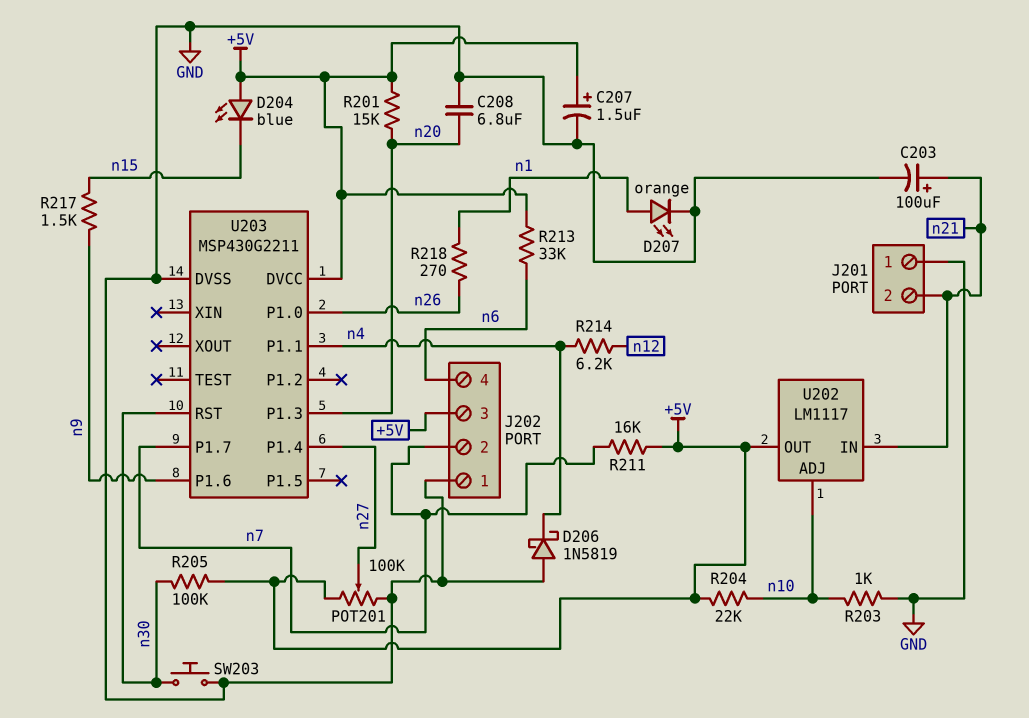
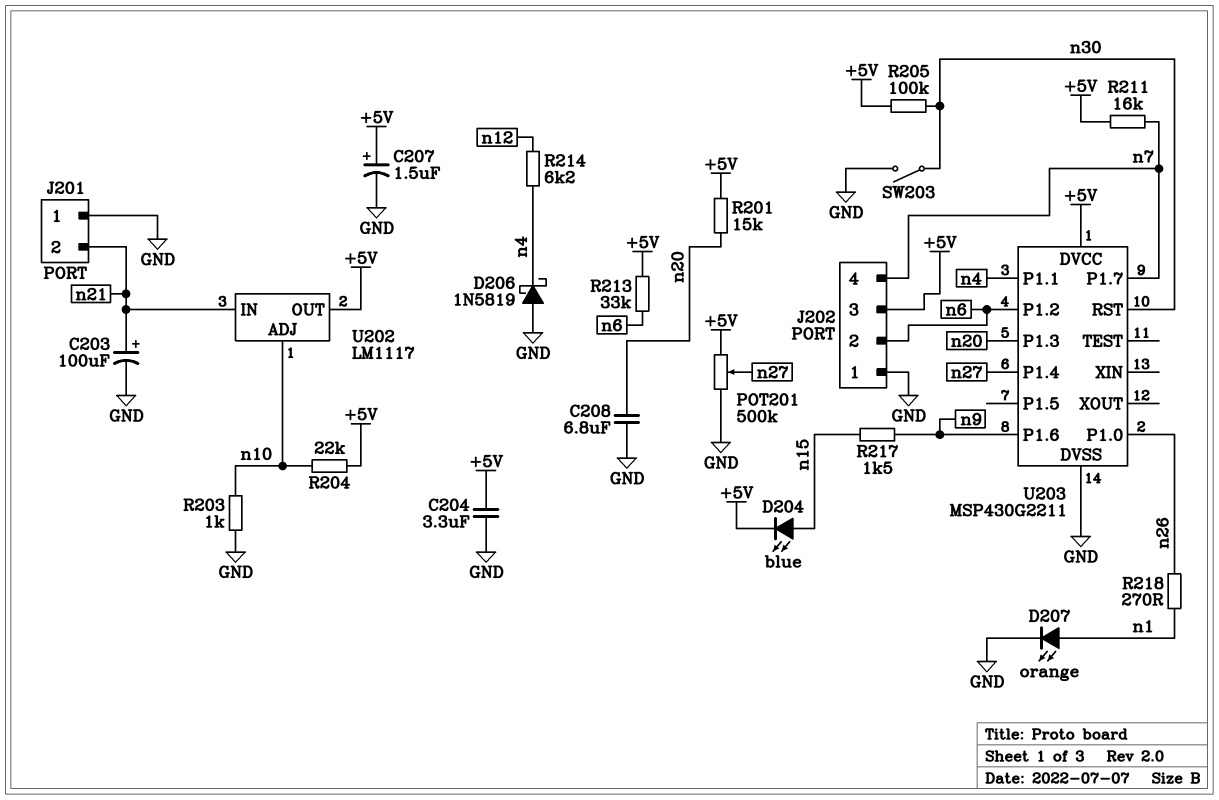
C204: none -> 3.3uF (+5V, GND)
D204: LED blue (A +5V, K n15) -> LED blue (A n15, K +5V)
J202 pin 2: n7 -> n6
J202 pin 4: n6 -> n7
POT201: 100k (+5V, GND, wiper n27) -> 500k (+5V, GND, wiper n27)
SW203: button (GND, n30) -> switch (GND, n30)
U203 pin P1.2: none -> n6

